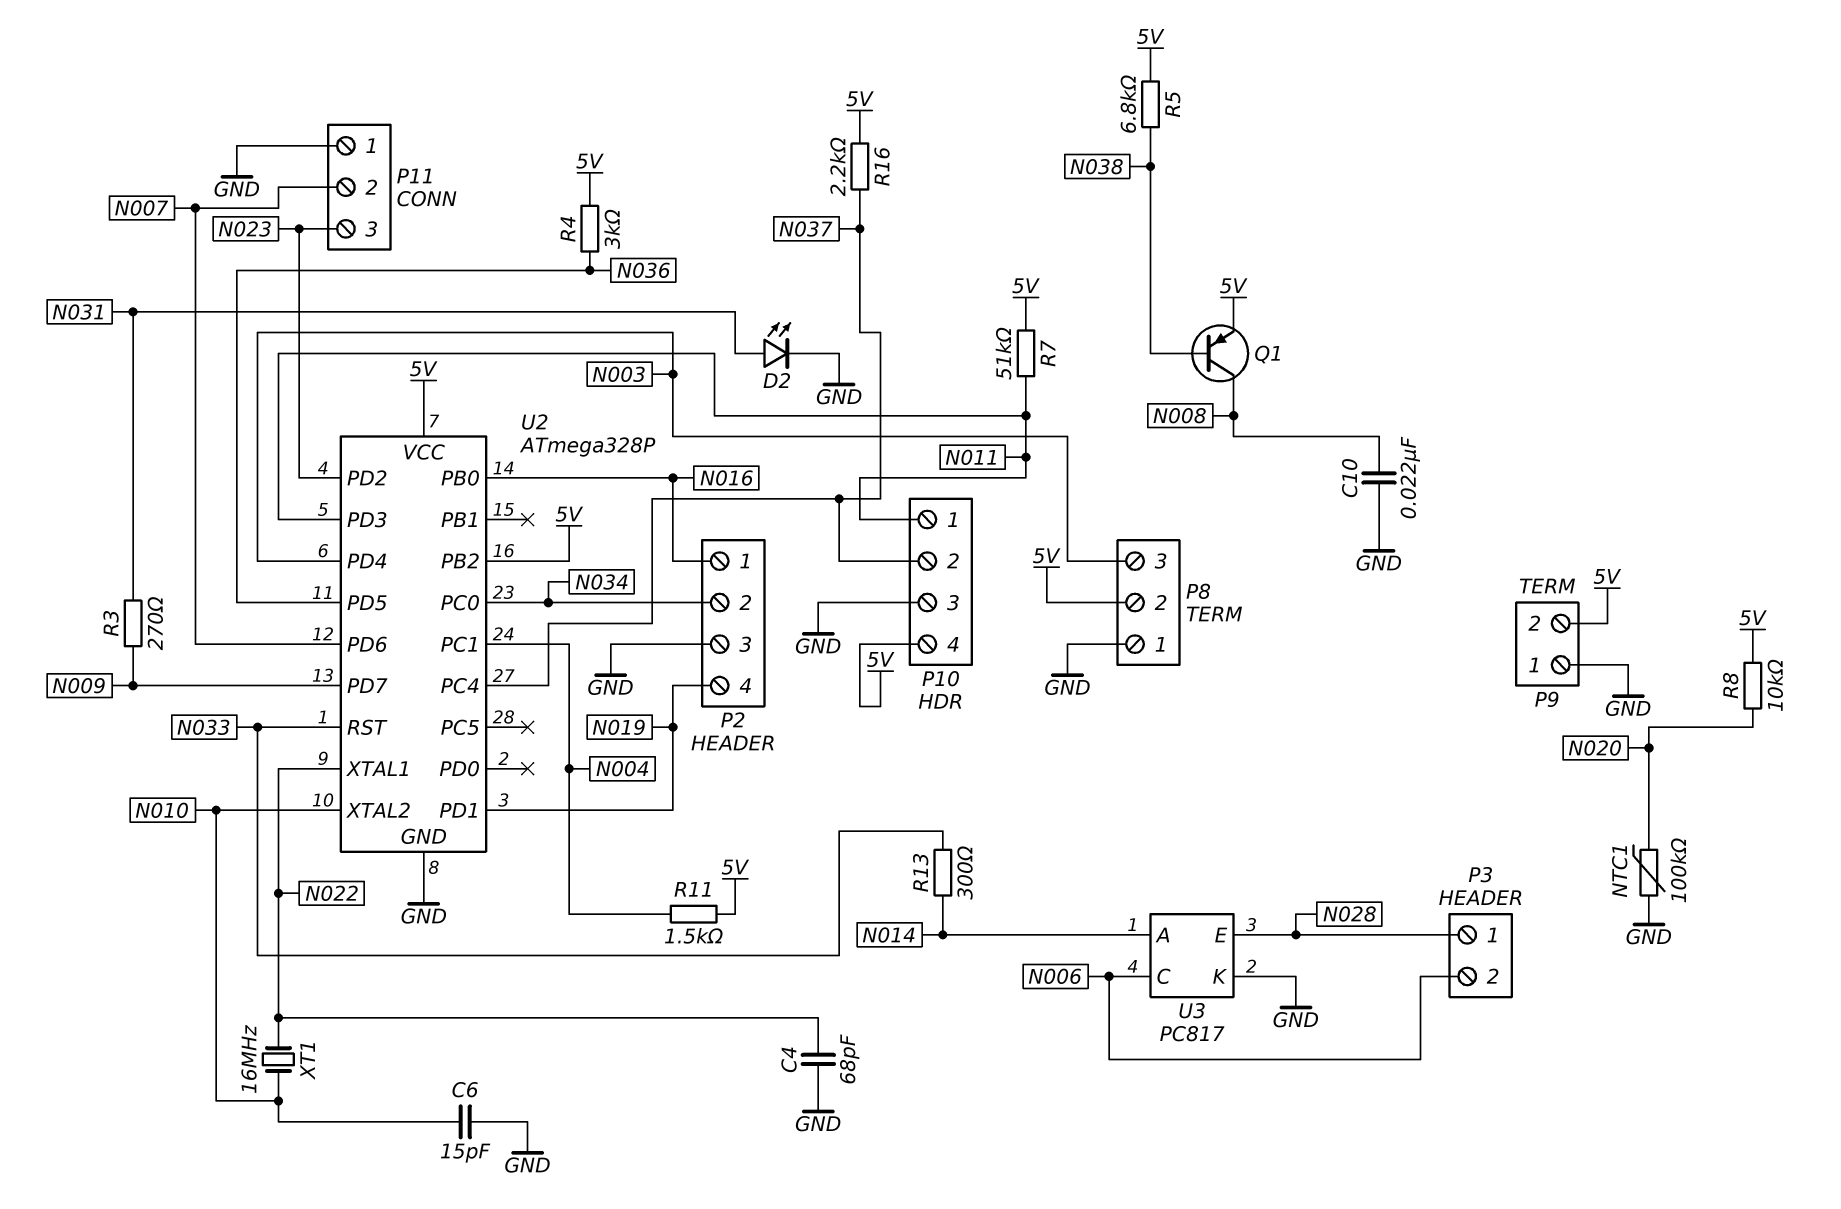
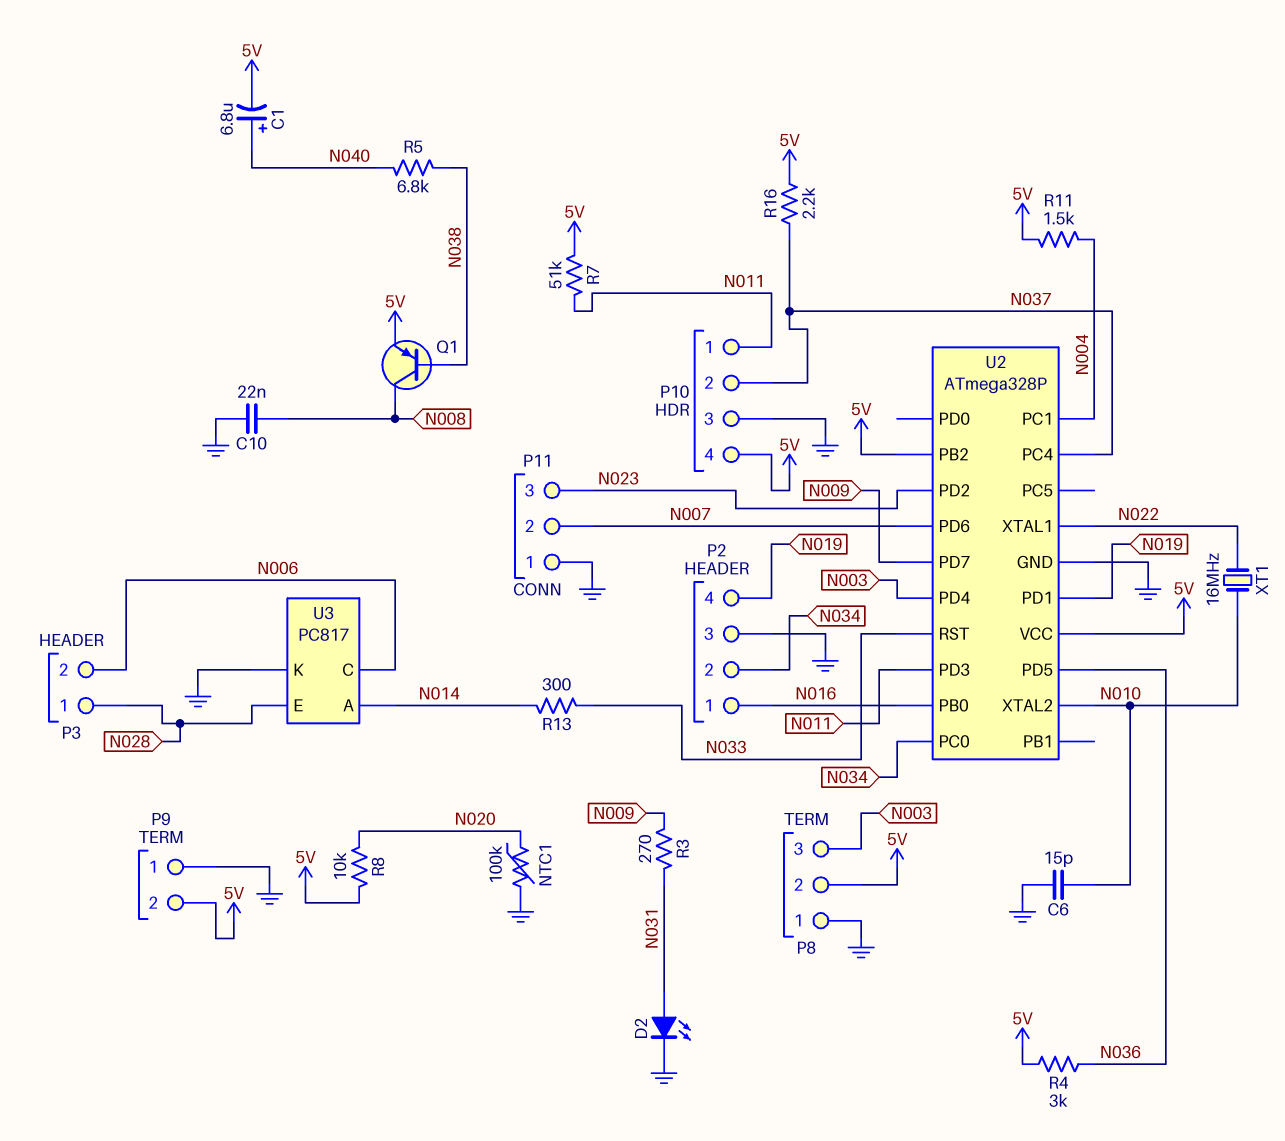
C1: none -> 6.8uF (plus N040, minus 5V)
C4: 68pF (GND, N022) -> none
R5: 6.8k (5V, N038) -> 6.8k (N038, N040)

